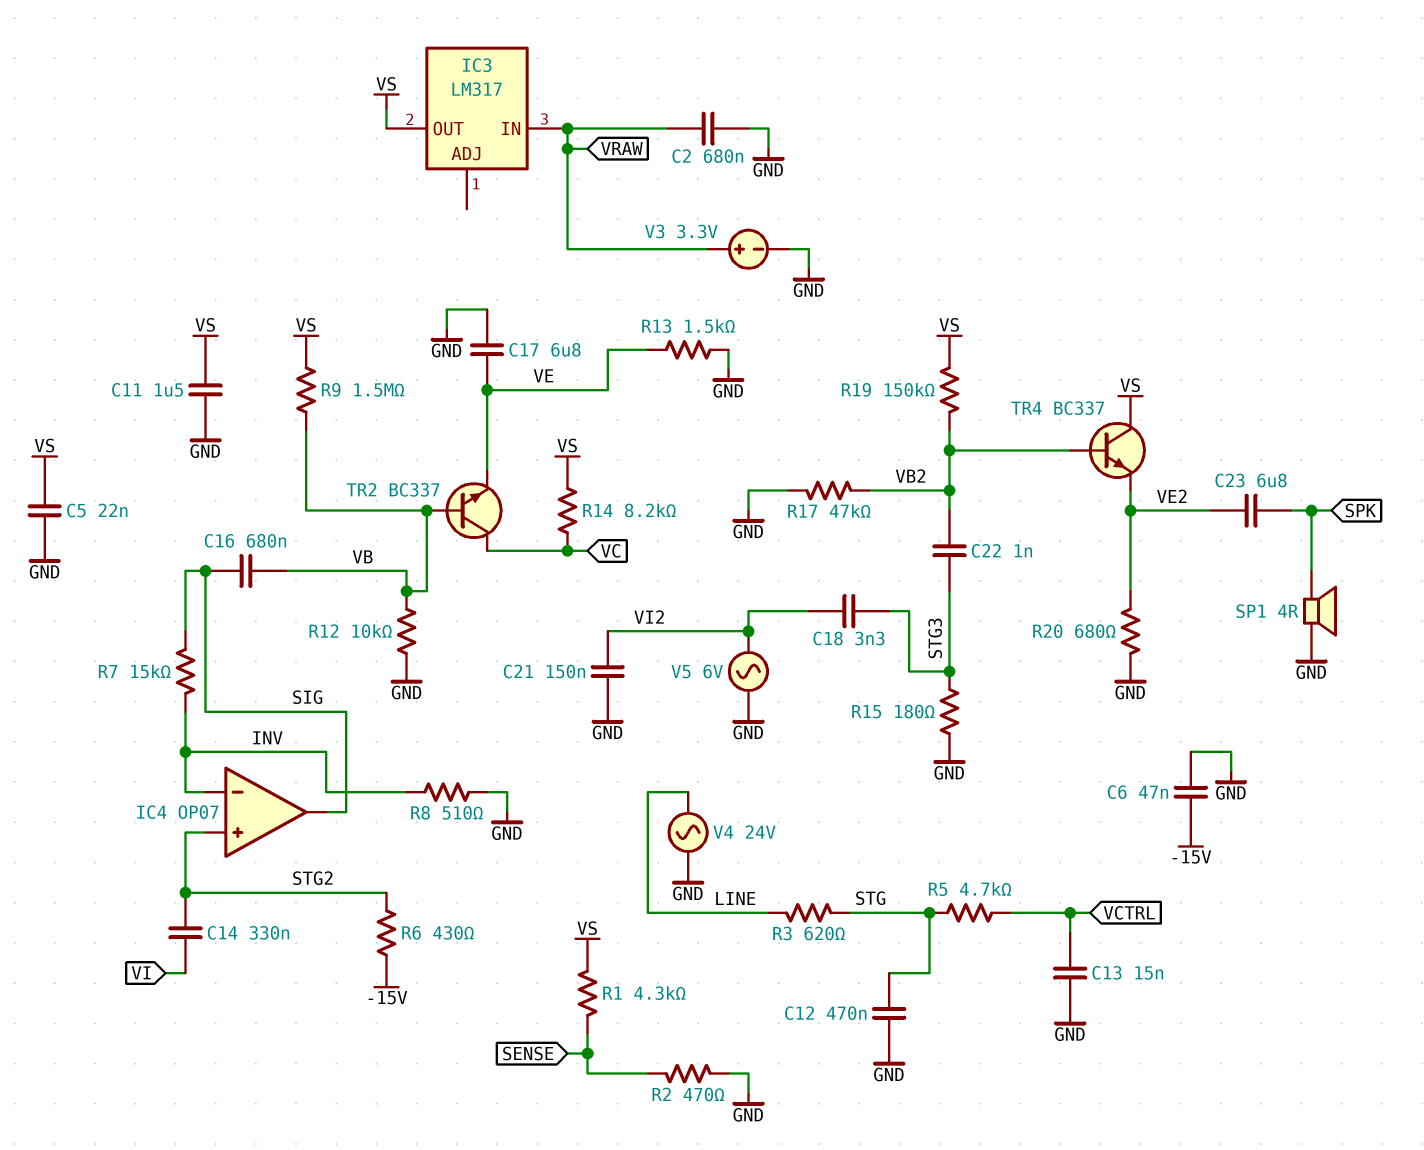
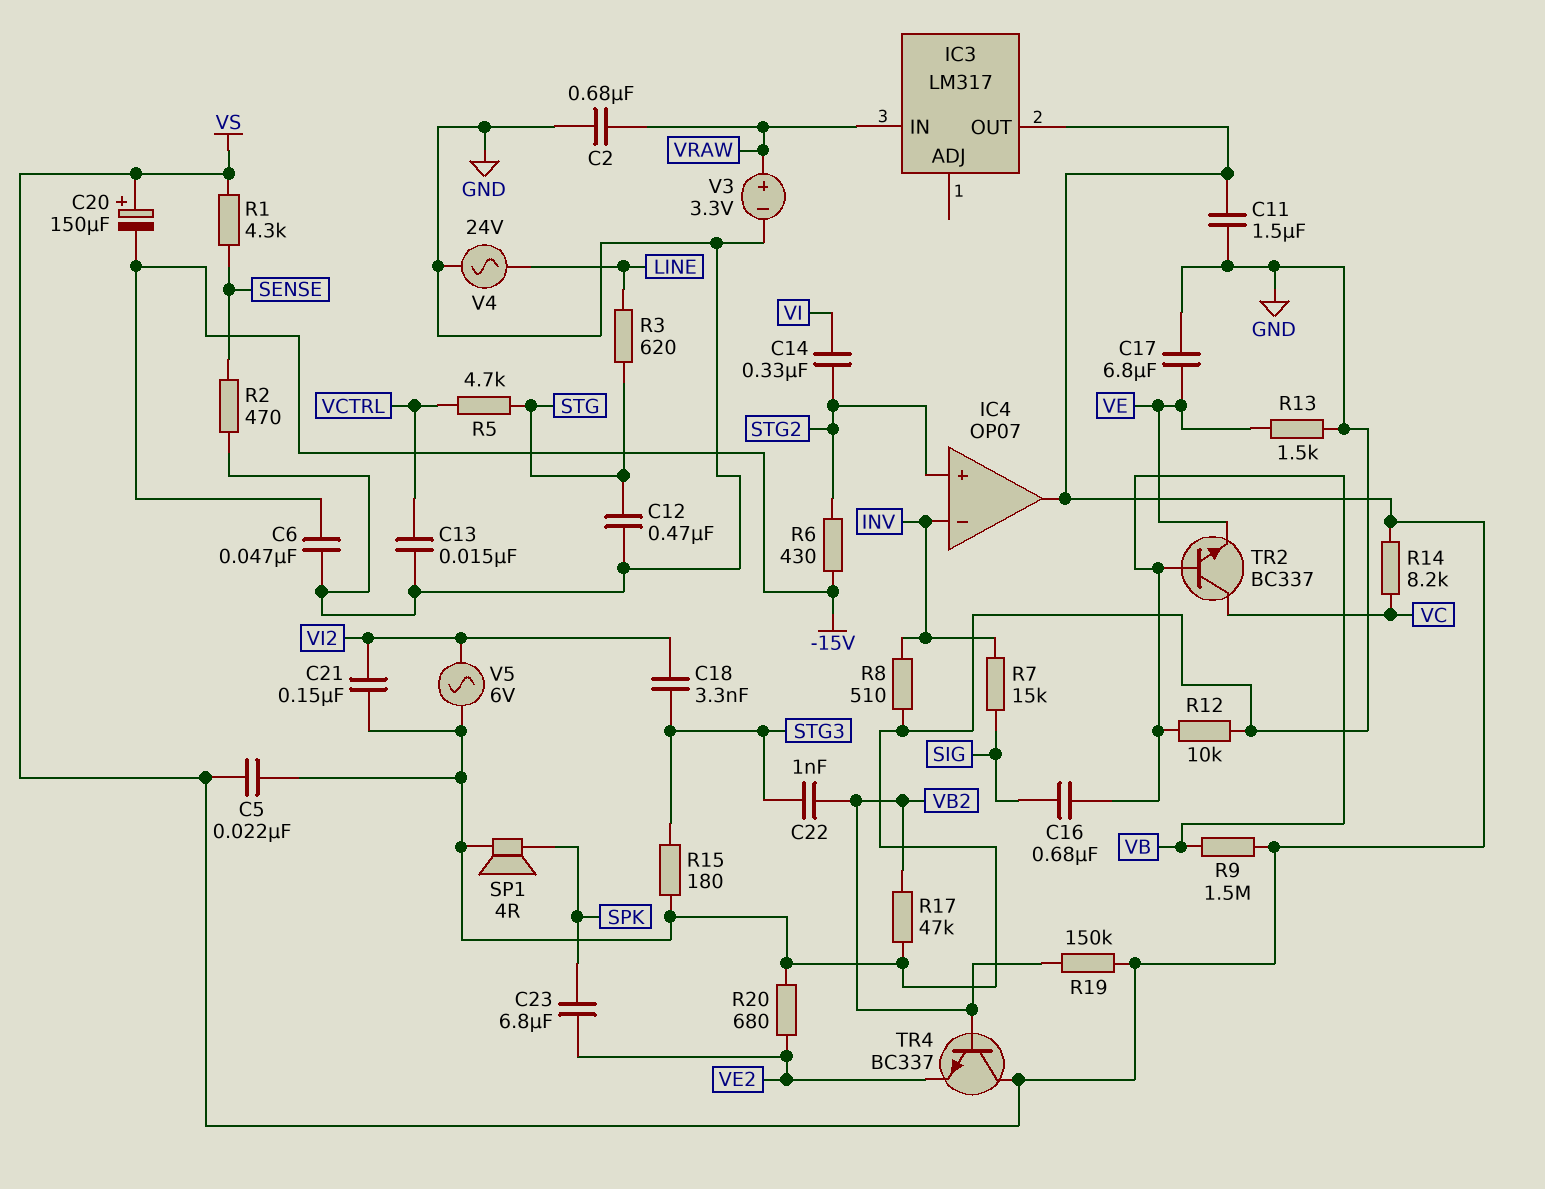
C20: none -> 150uF (plus VS, minus -15V)
IC4 pin out: SIG -> VS

